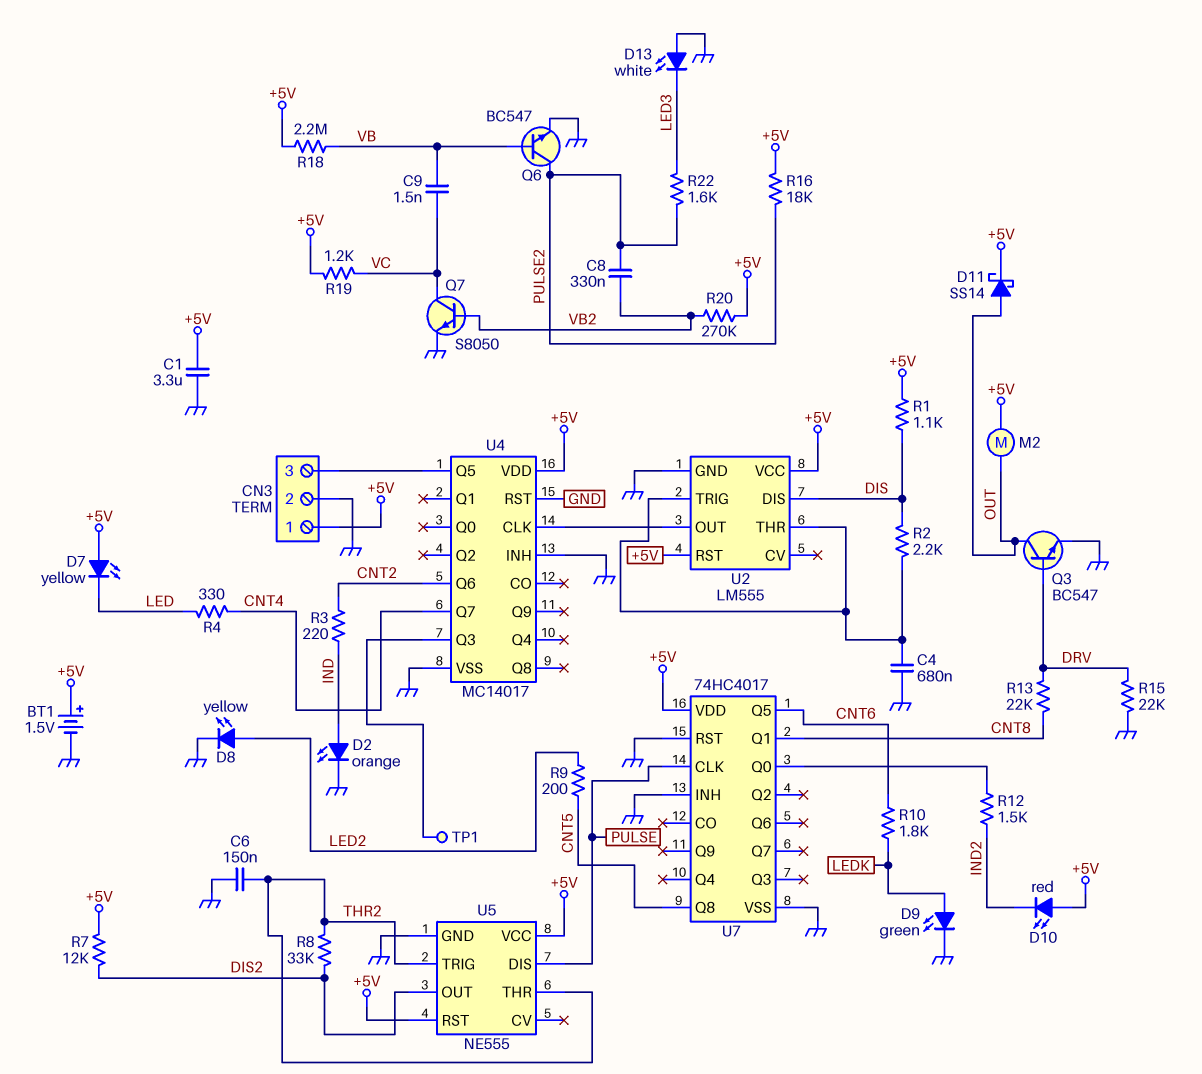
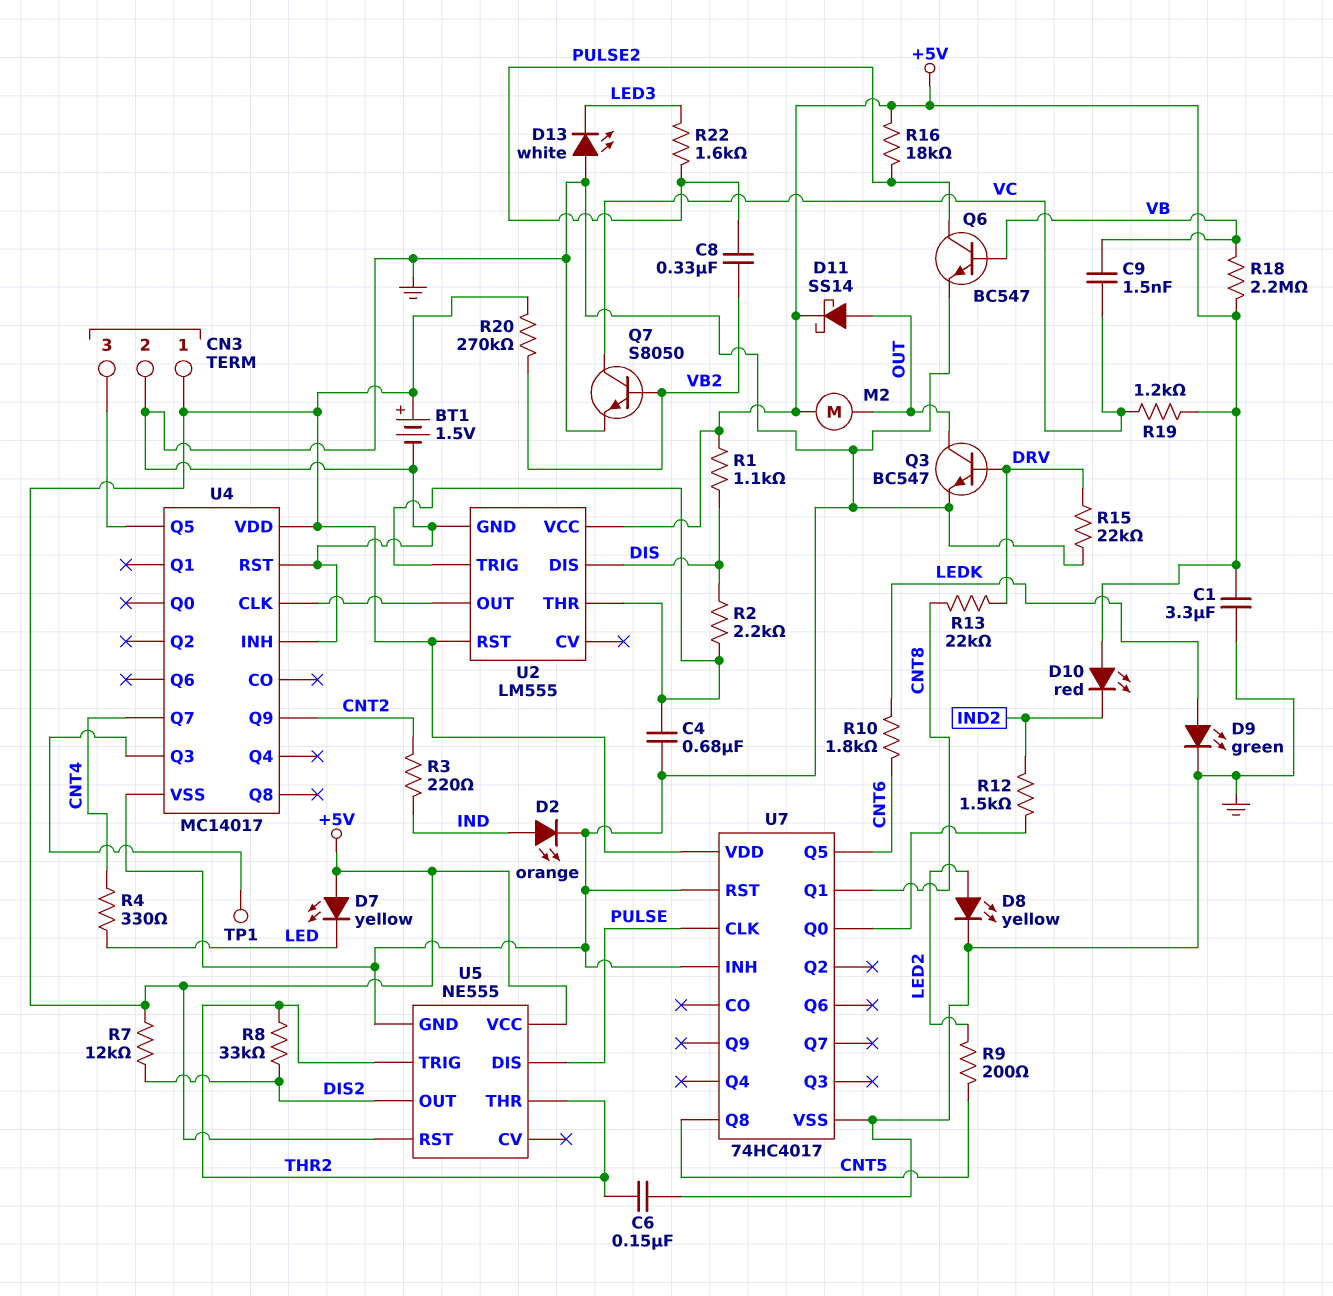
U4 pin Q6: CNT2 -> none
U4 pin Q9: none -> CNT2

